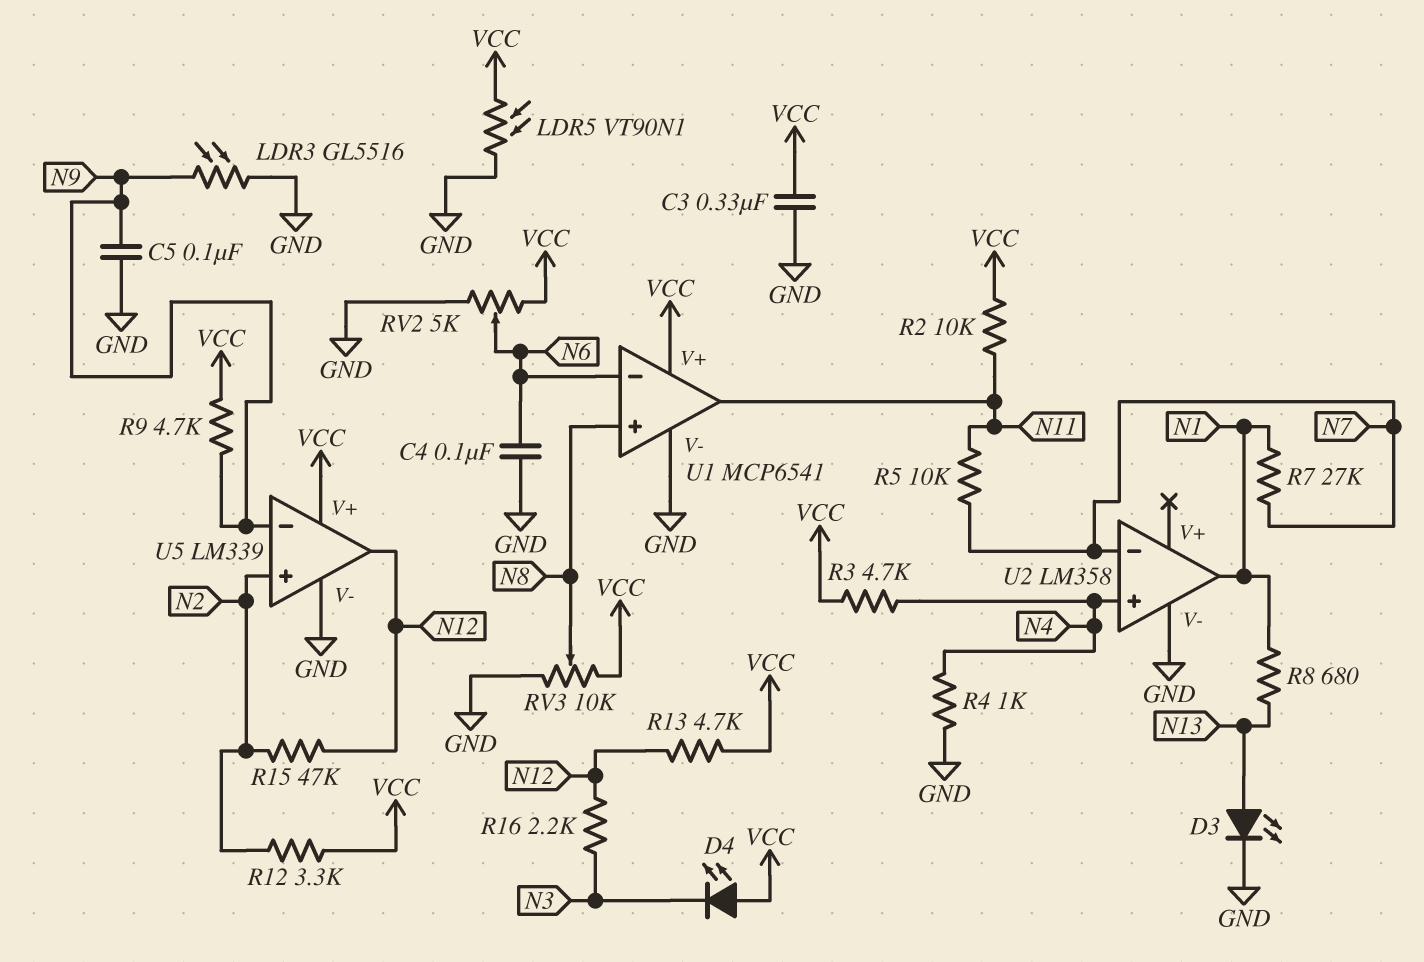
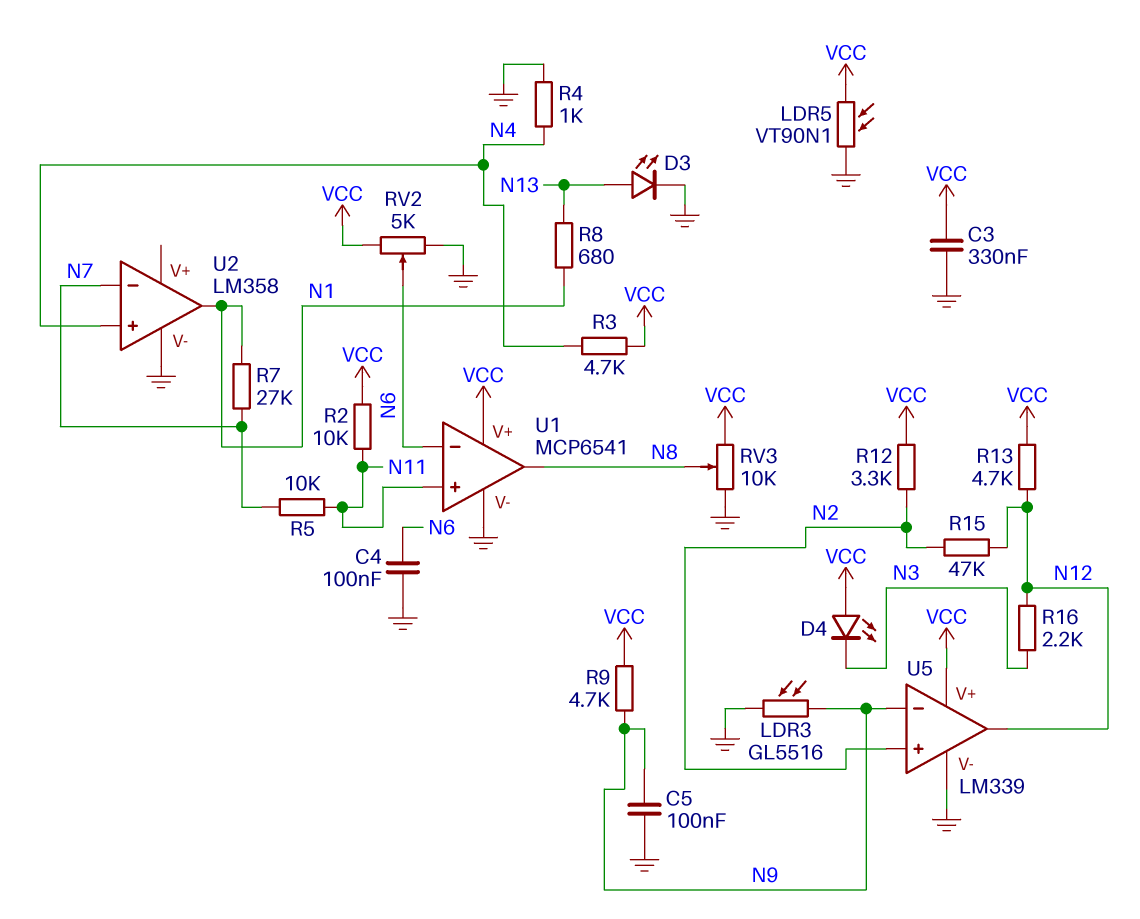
U1 pin in+: N8 -> N11
U1 pin out: N11 -> N8

